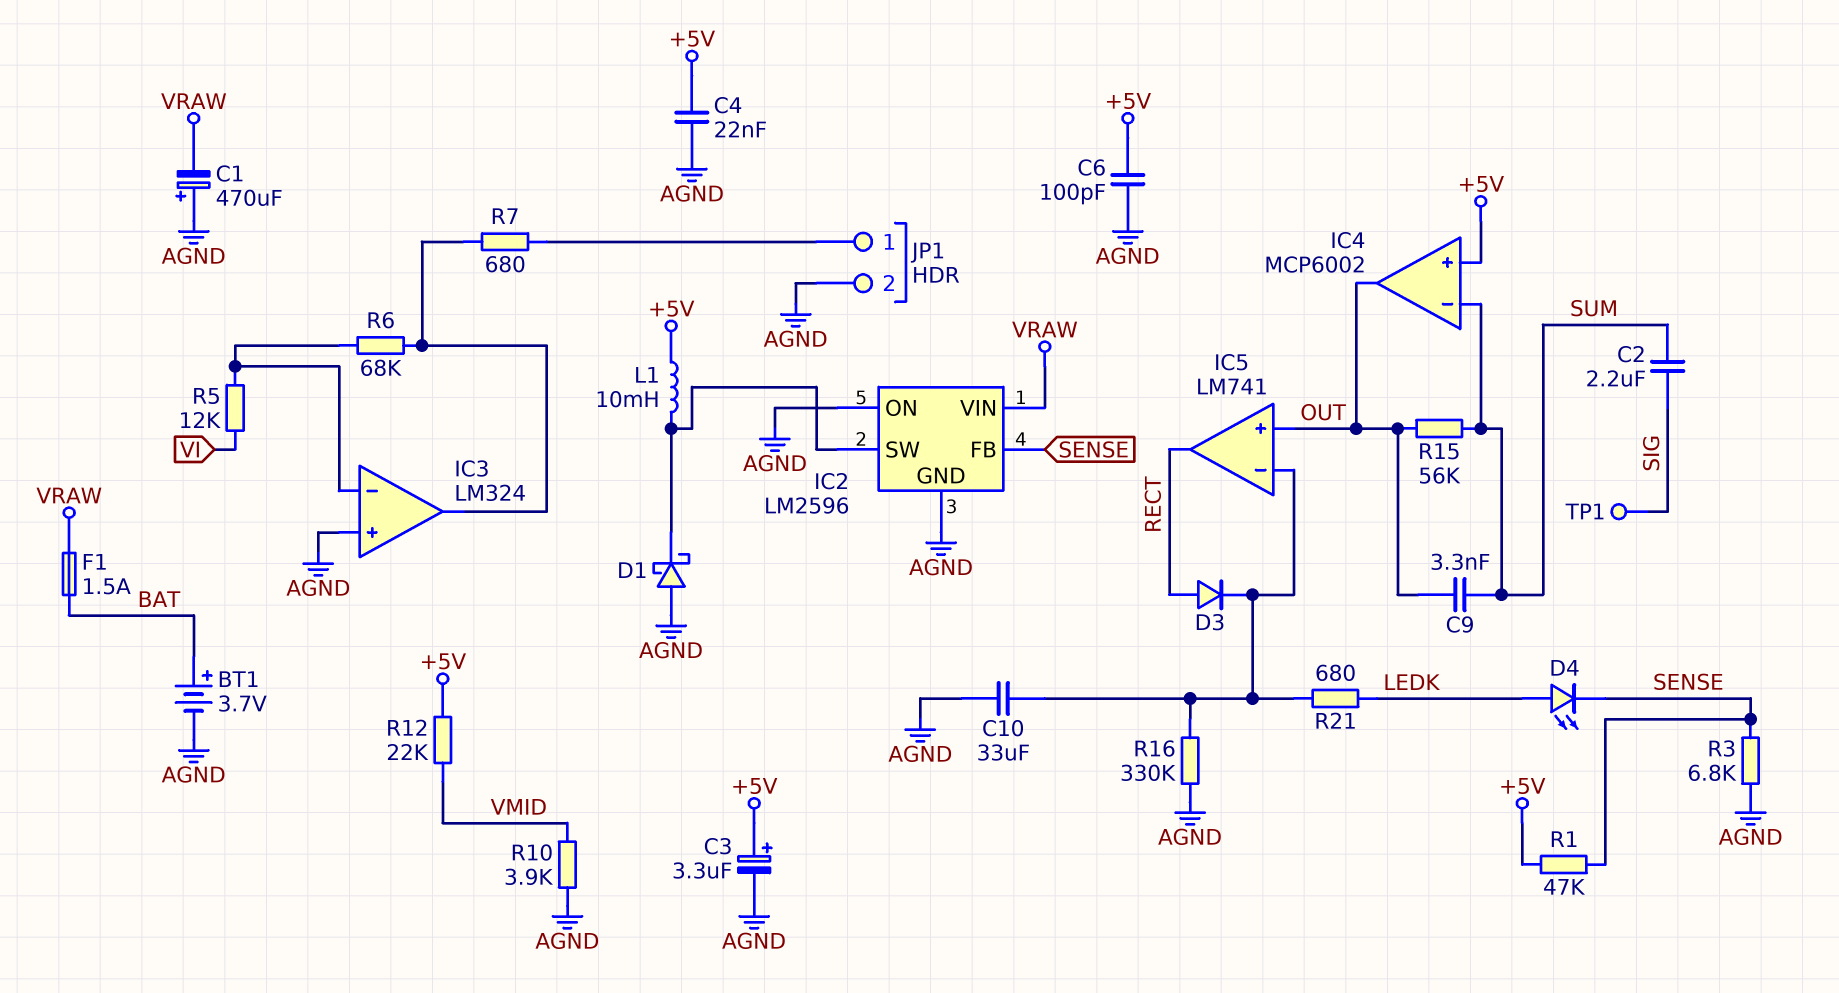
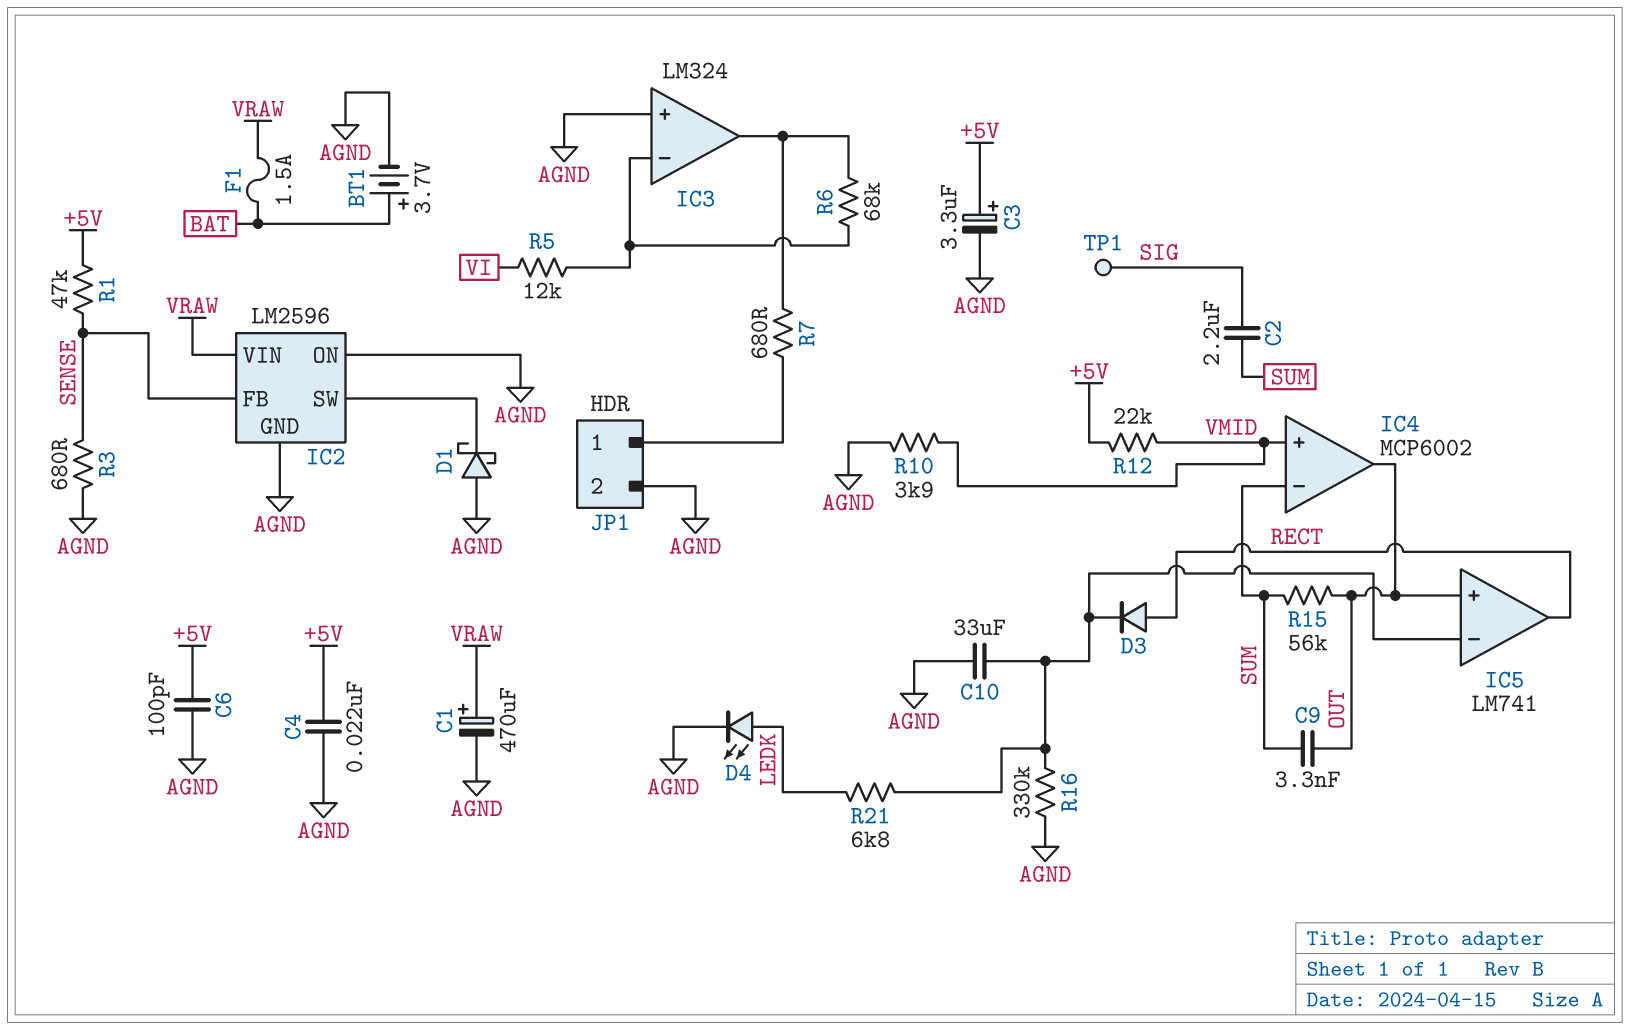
C1: 470uF (plus AGND, minus VRAW) -> 470uF (plus VRAW, minus AGND)
D4: LED (A LEDK, K SENSE) -> LED (A LEDK, K AGND)
IC4 pin in+: +5V -> VMID
L1: 10mH (+5V, IC2/SW) -> none
R3: 6.8k (AGND, SENSE) -> 680 (AGND, SENSE)
R21: 680 (IC5/in-, LEDK) -> 6.8k (IC5/in-, LEDK)

